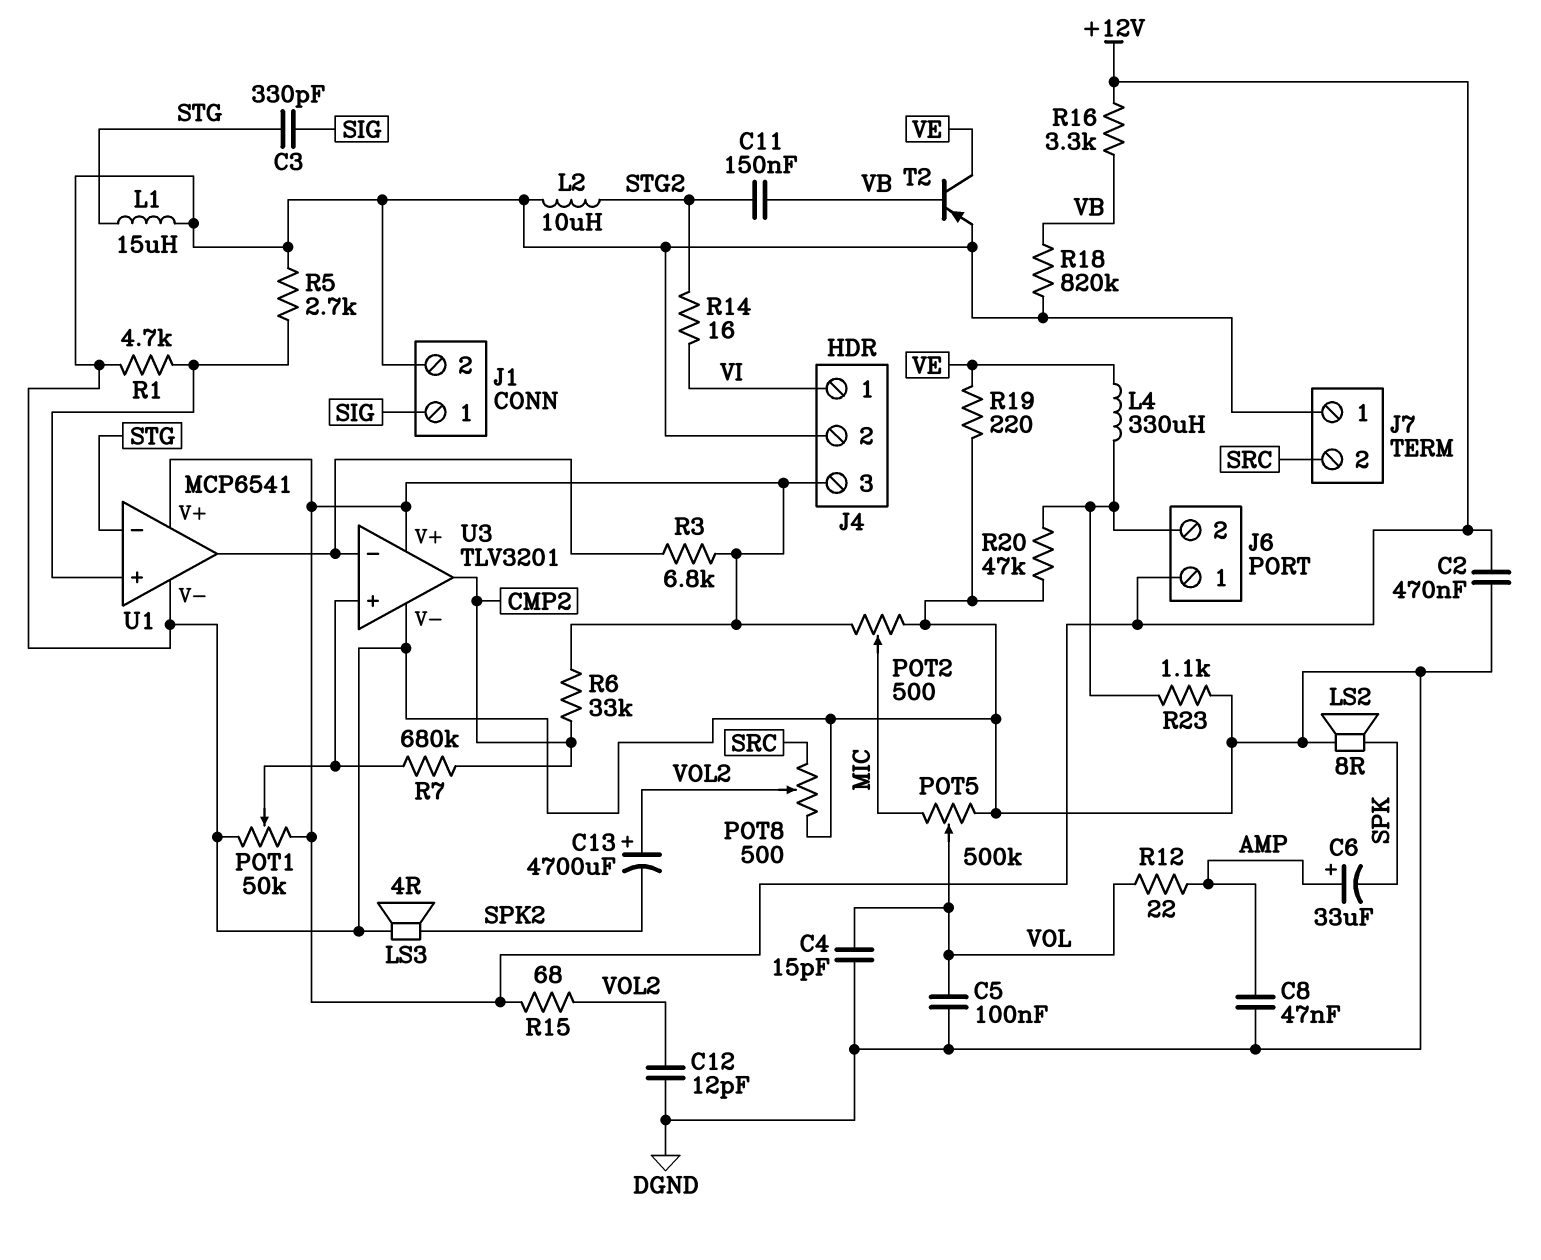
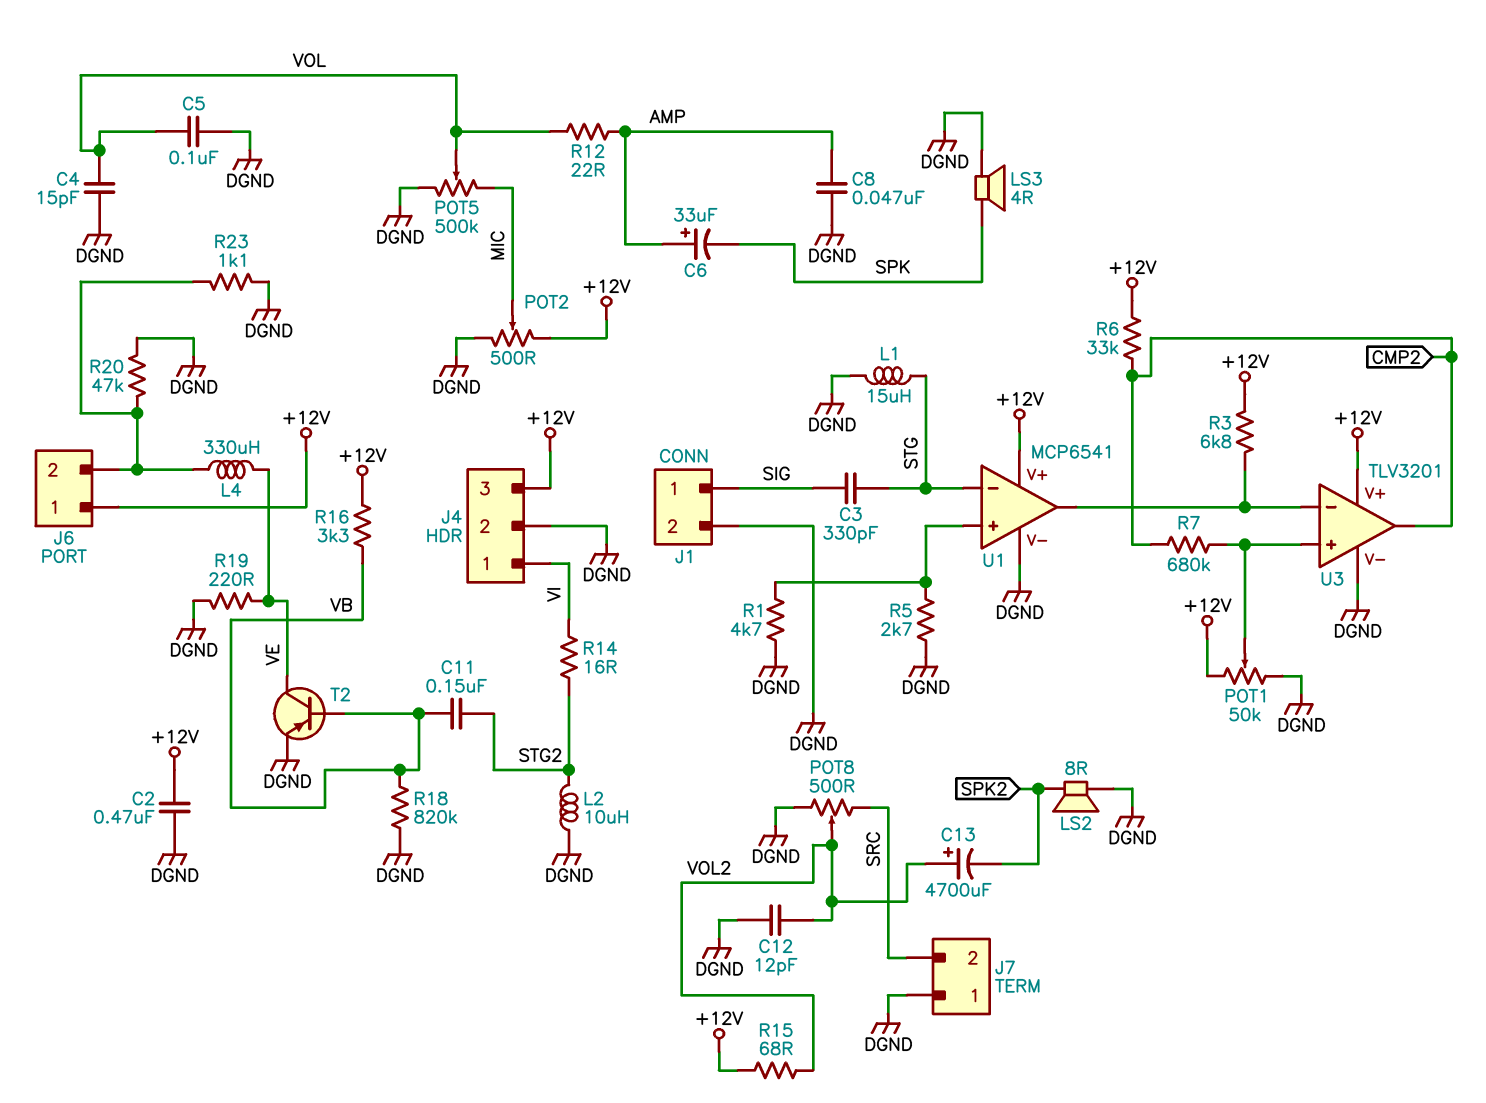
LS2: speaker 8R (DGND, SPK) -> speaker 8R (DGND, SPK2)
LS3: speaker 4R (DGND, SPK2) -> speaker 4R (DGND, SPK)

